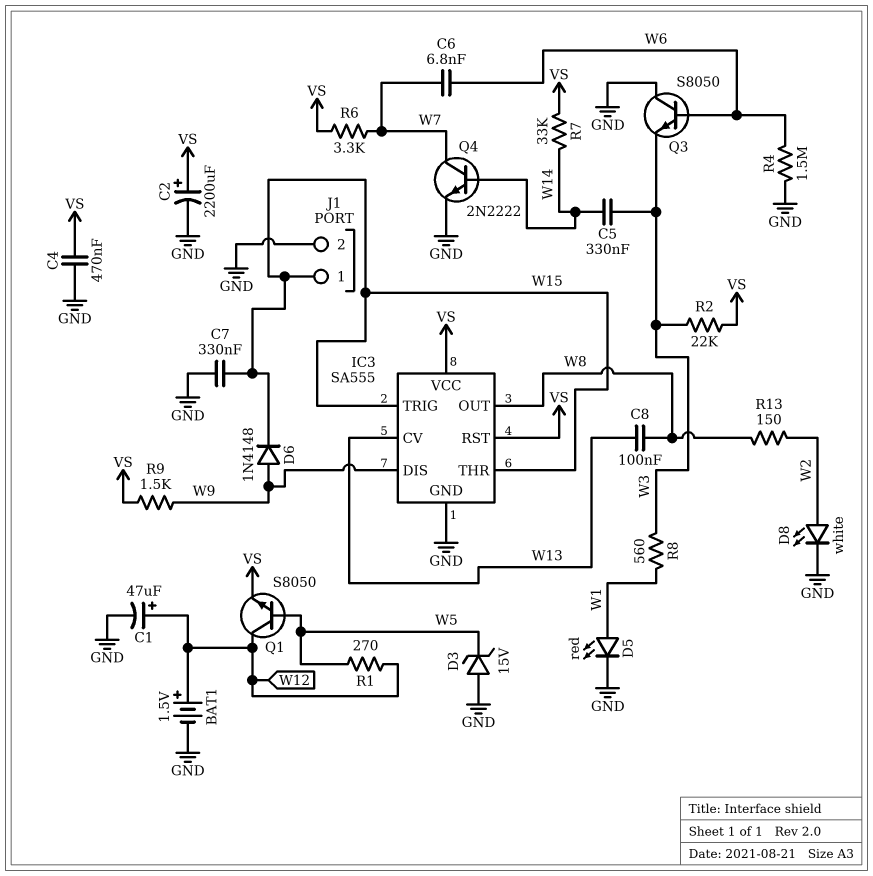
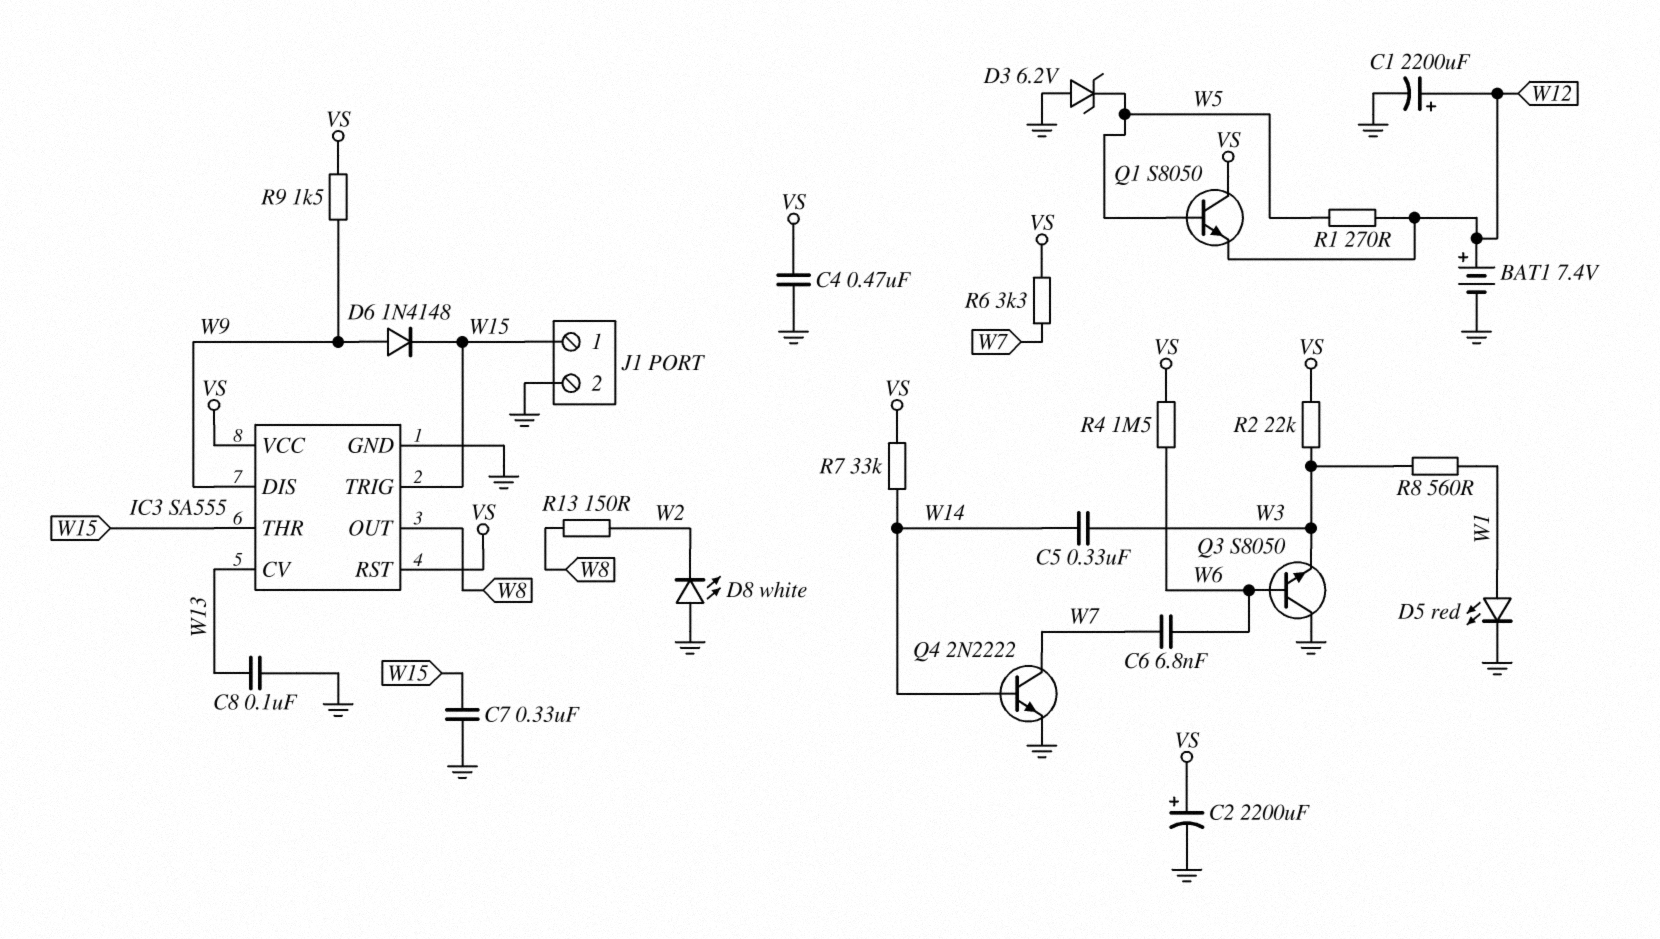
BAT1: 1.5V (plus W12, minus GND) -> 7.4V (plus W12, minus GND)
C1: 47uF (plus W12, minus GND) -> 2200uF (plus W12, minus GND)
C8: 100nF (W8, W13) -> 100nF (GND, W13)
D3: zener 15V (A GND, K W5) -> zener 6.2V (A GND, K W5)
D8: LED white (A W2, K GND) -> LED white (A GND, K W2)
Q1: NPN S8050 (B W5, C W12, E VS) -> NPN S8050 (B W5, C VS, E W12)
R4: 1.5M (GND, W6) -> 1.5M (VS, W6)

